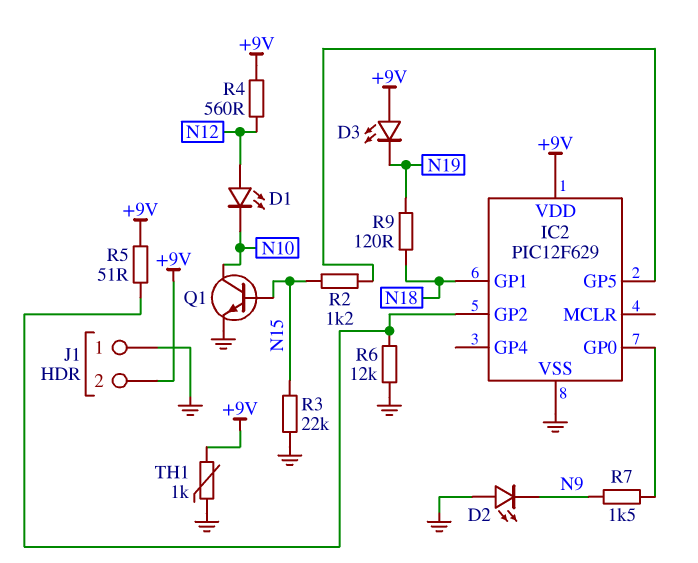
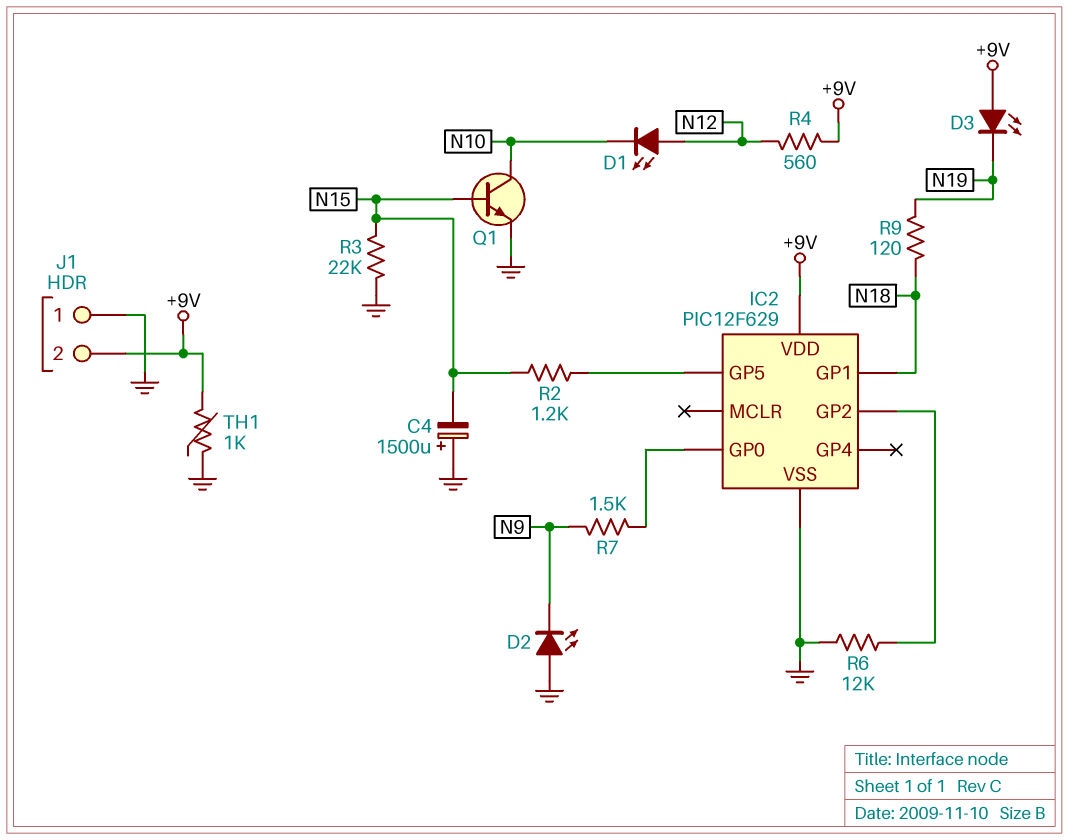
C4: none -> 1500uF (plus GND, minus N15)
R5: 51 (+9V, IC2/GP2) -> none

